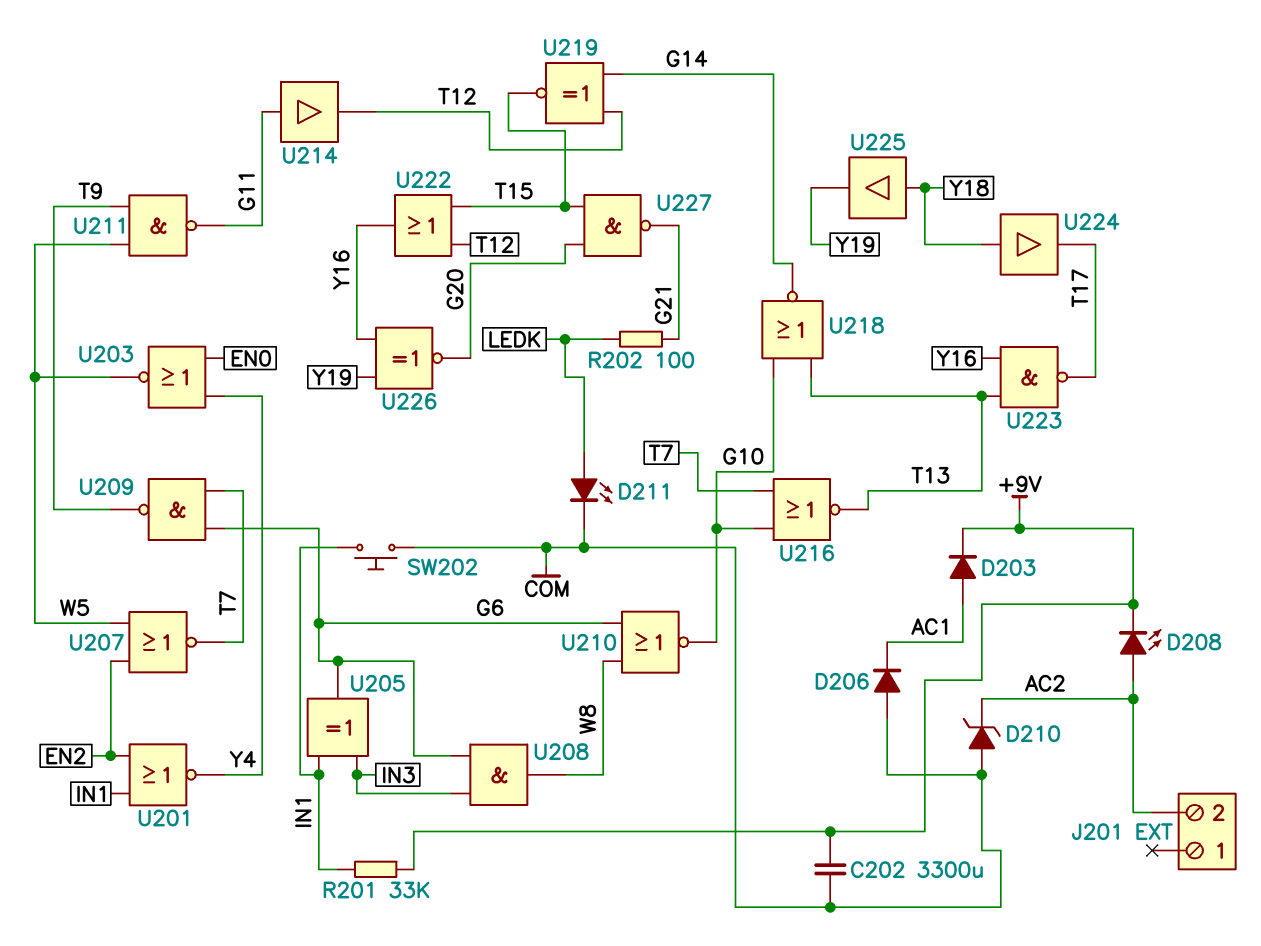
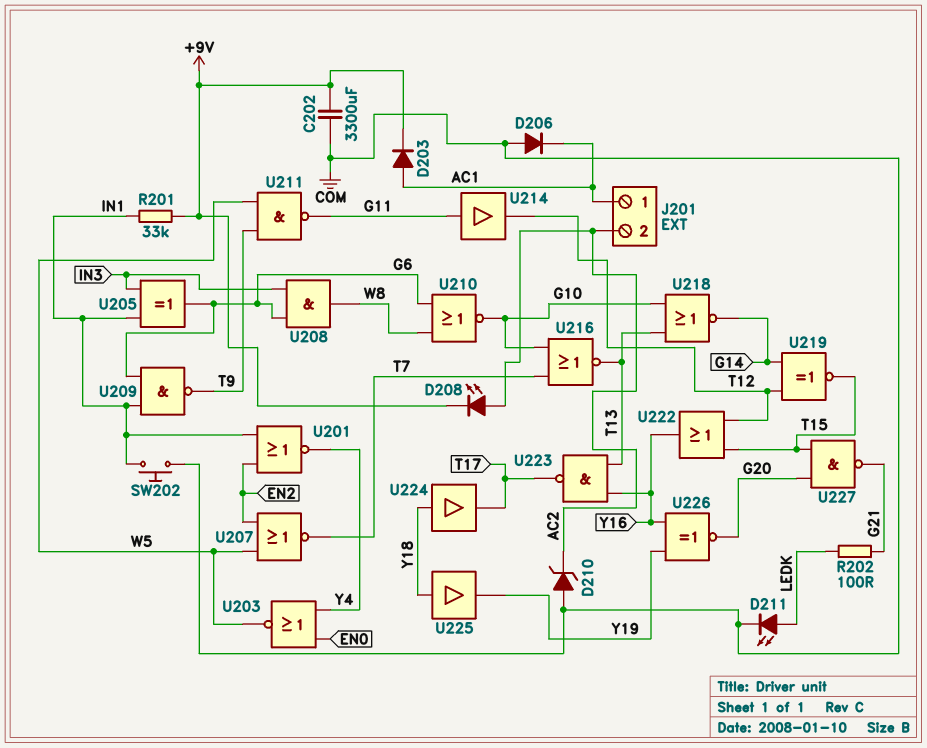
J201 pin 1: none -> AC1
U209: NAND (in G6, in T7, out T9) -> NAND (in G6, in IN1, out T9)

